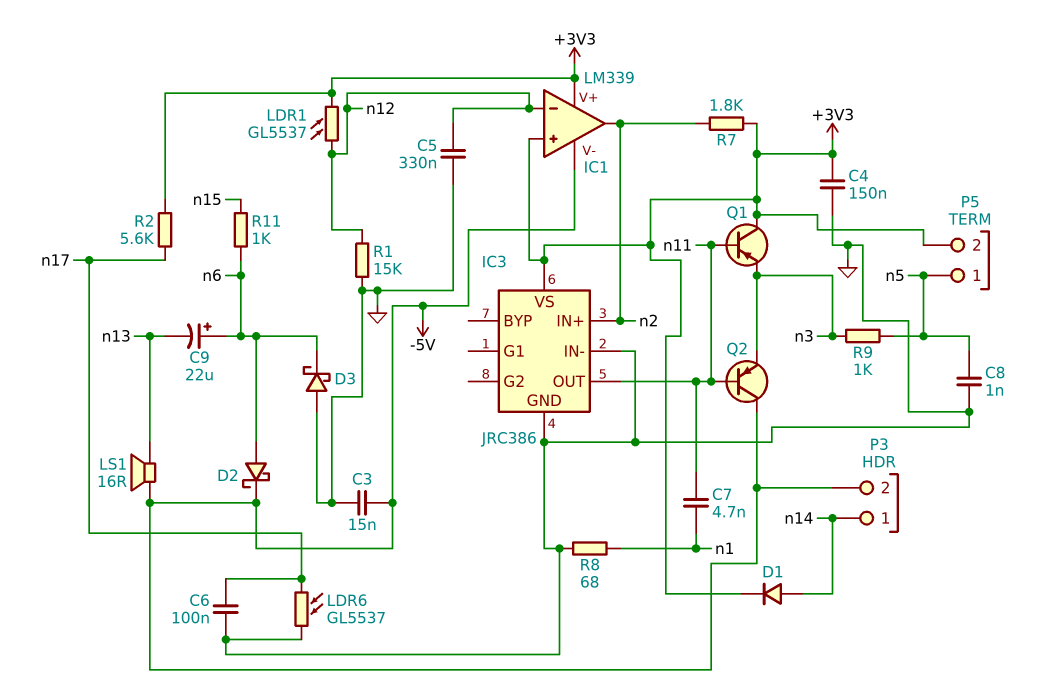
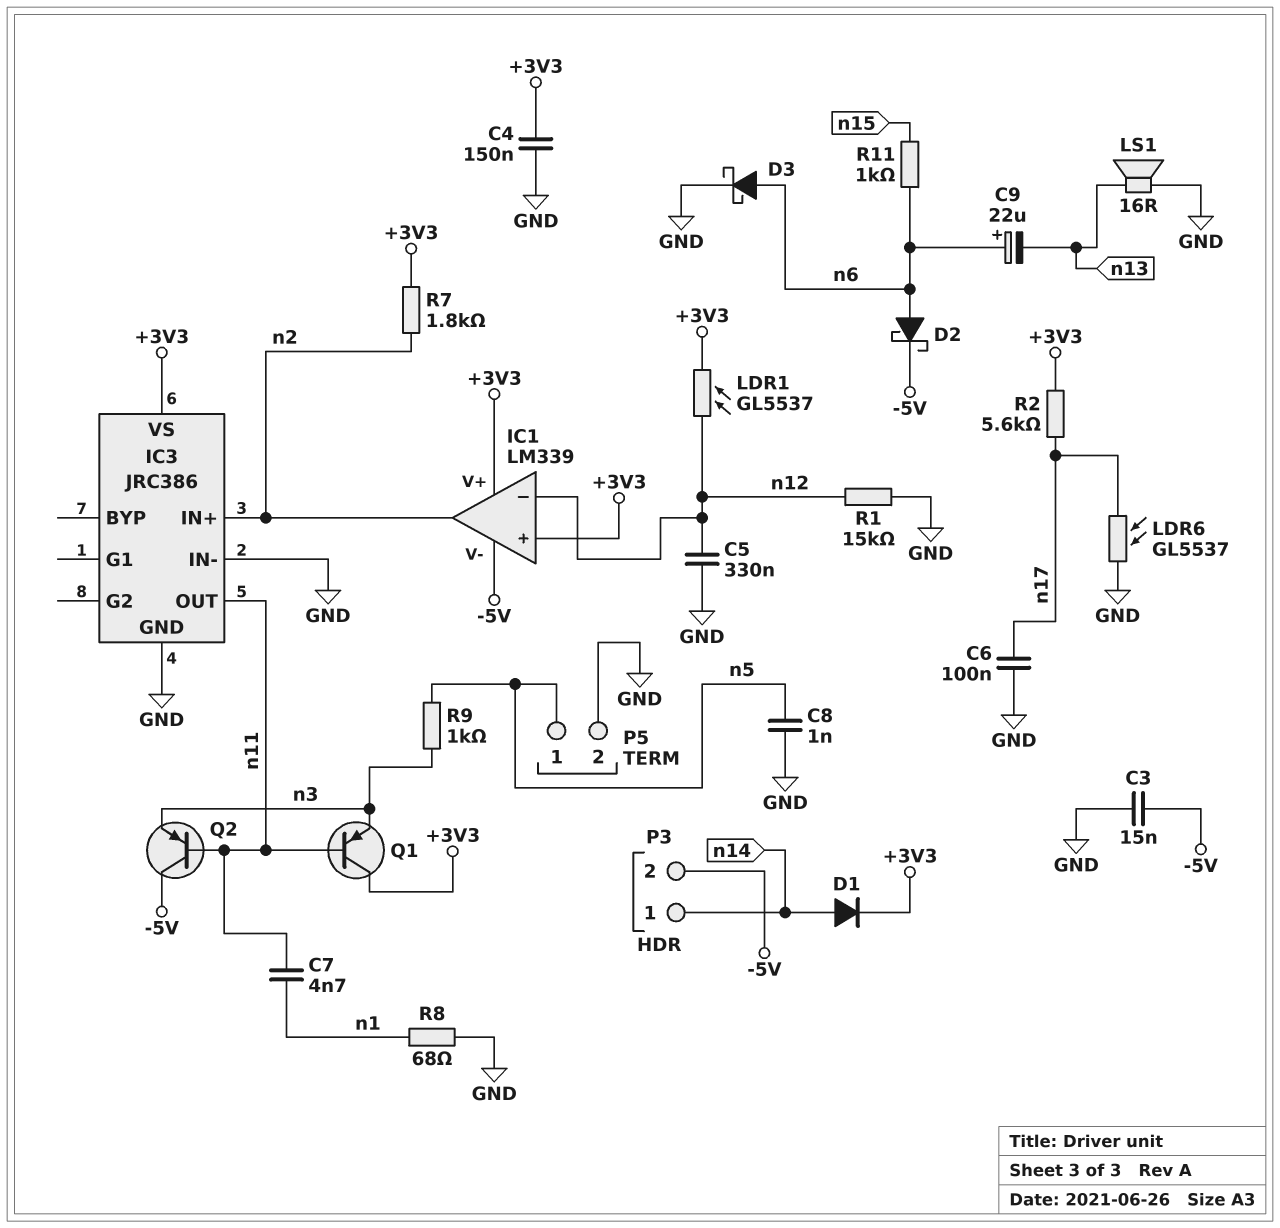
D3: schottky (A GND, K n6) -> schottky (A n6, K GND)
LS1: speaker 16R (-5V, n13) -> speaker 16R (GND, n13)
P5 pin 2: +3V3 -> GND

